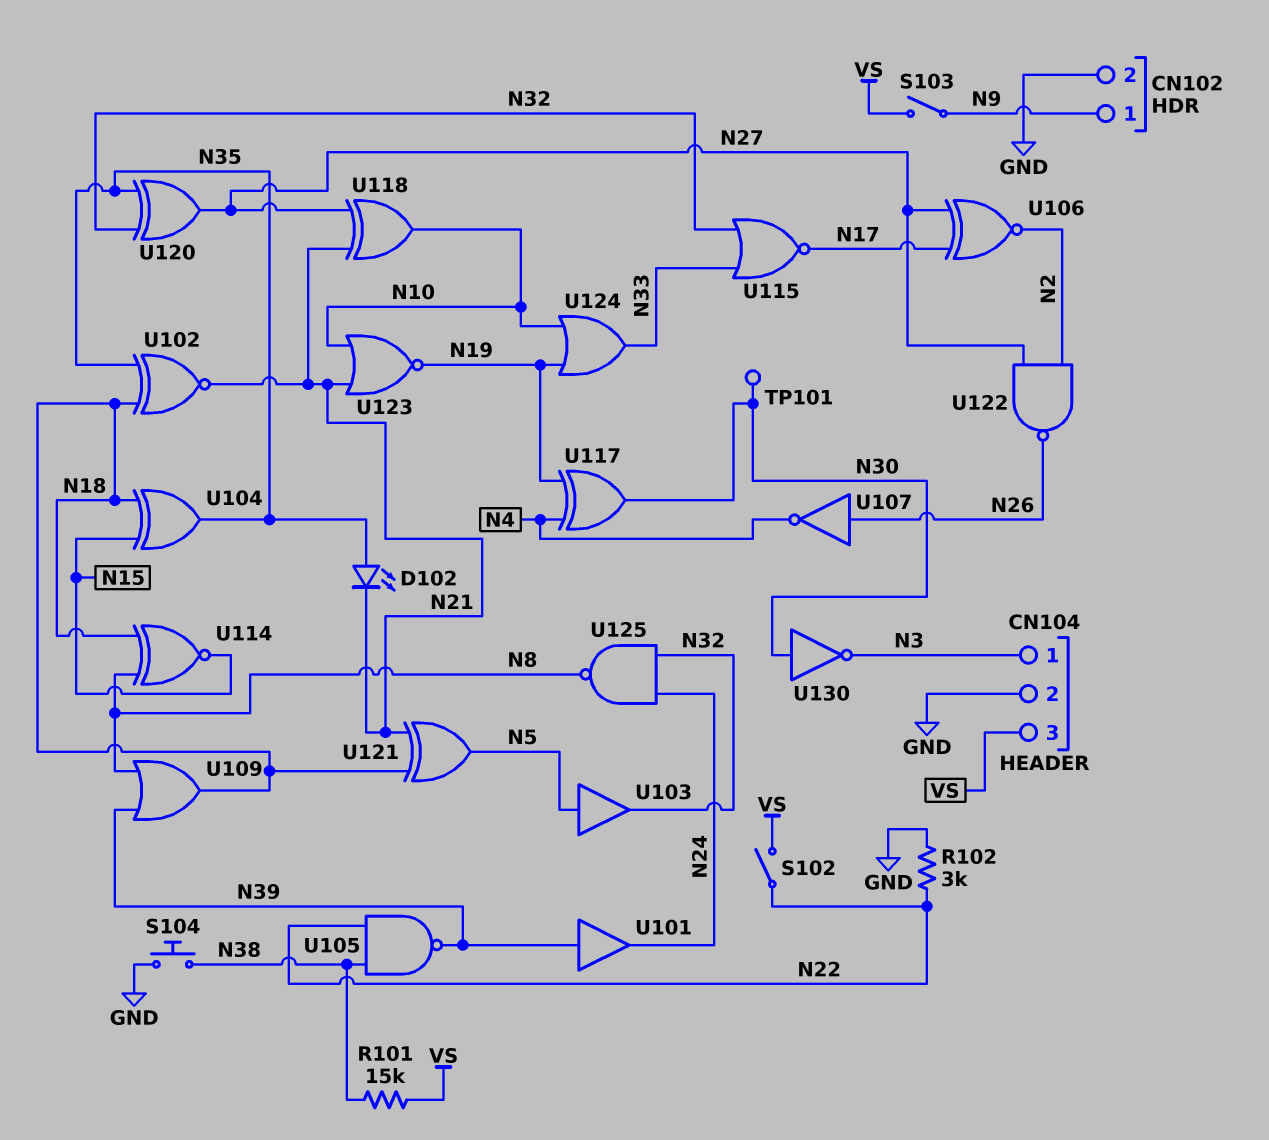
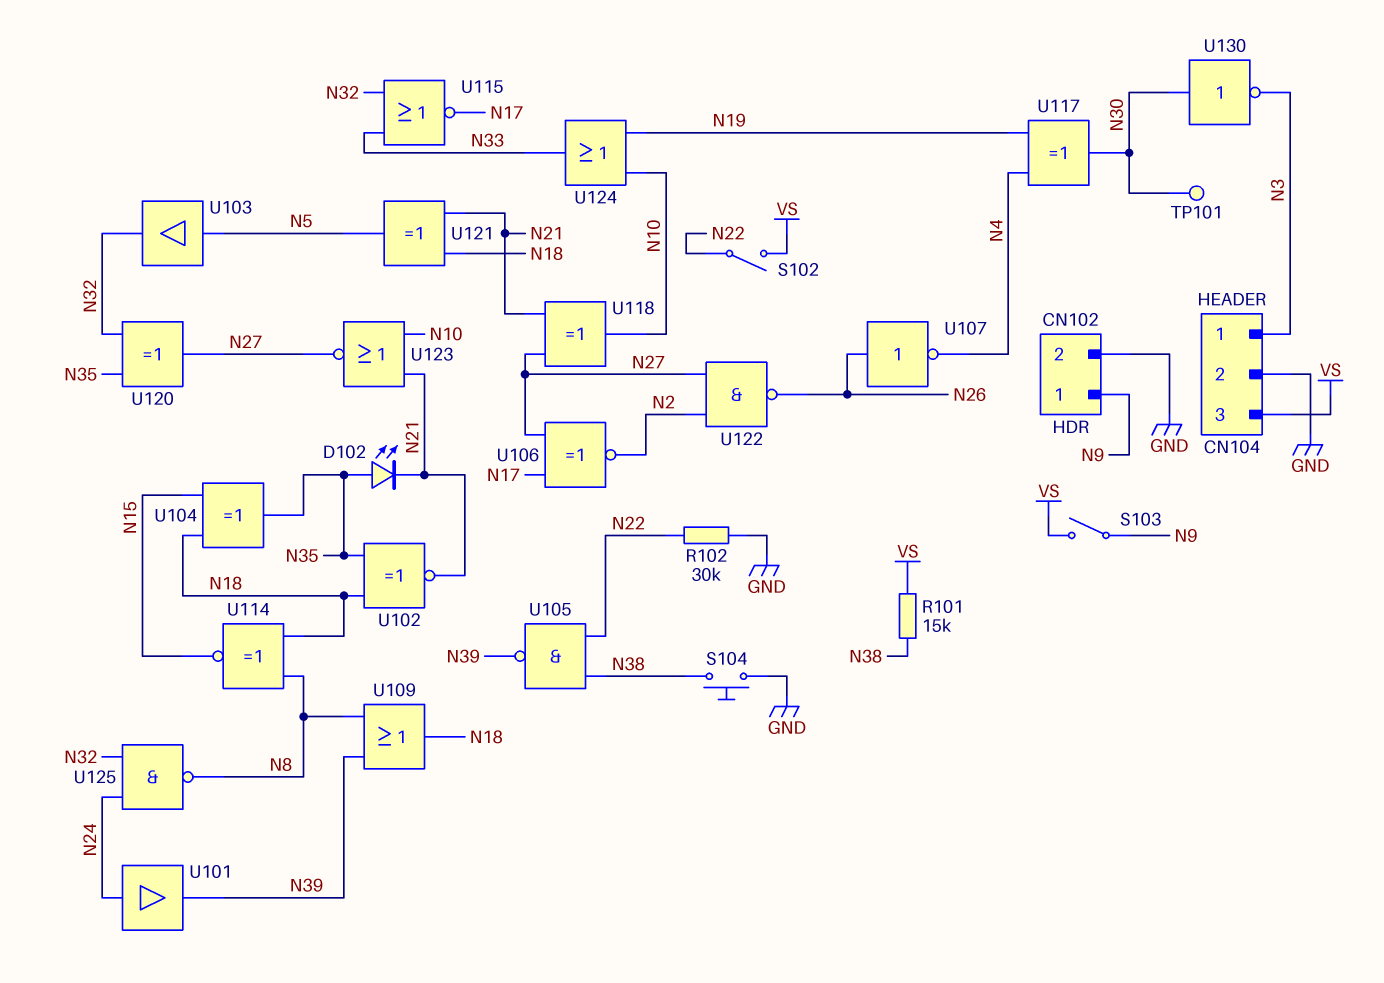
R102: 3k (GND, N22) -> 30k (GND, N22)
U101: buffer (in N39, out N24) -> buffer (in N24, out N39)
U123: NOR (in N10, in N21, out N19) -> NOR (in N10, in N21, out N27)

